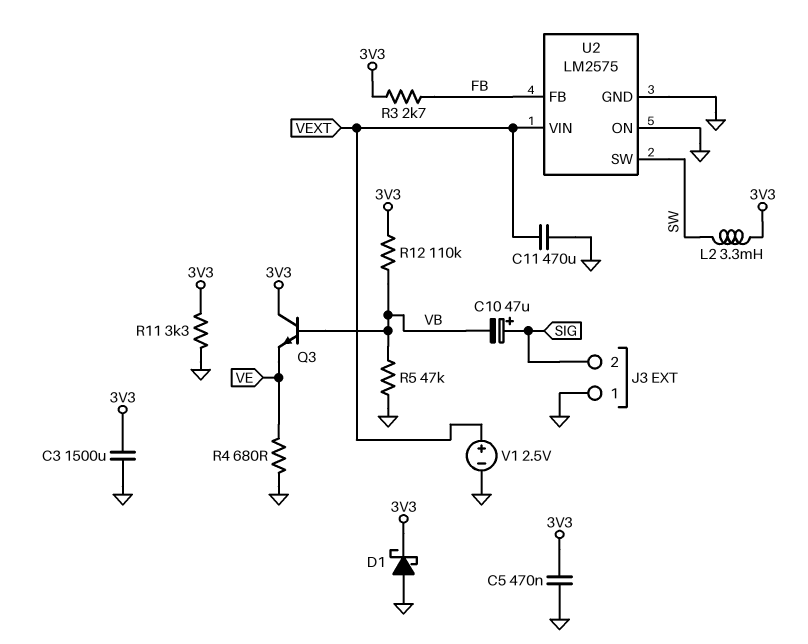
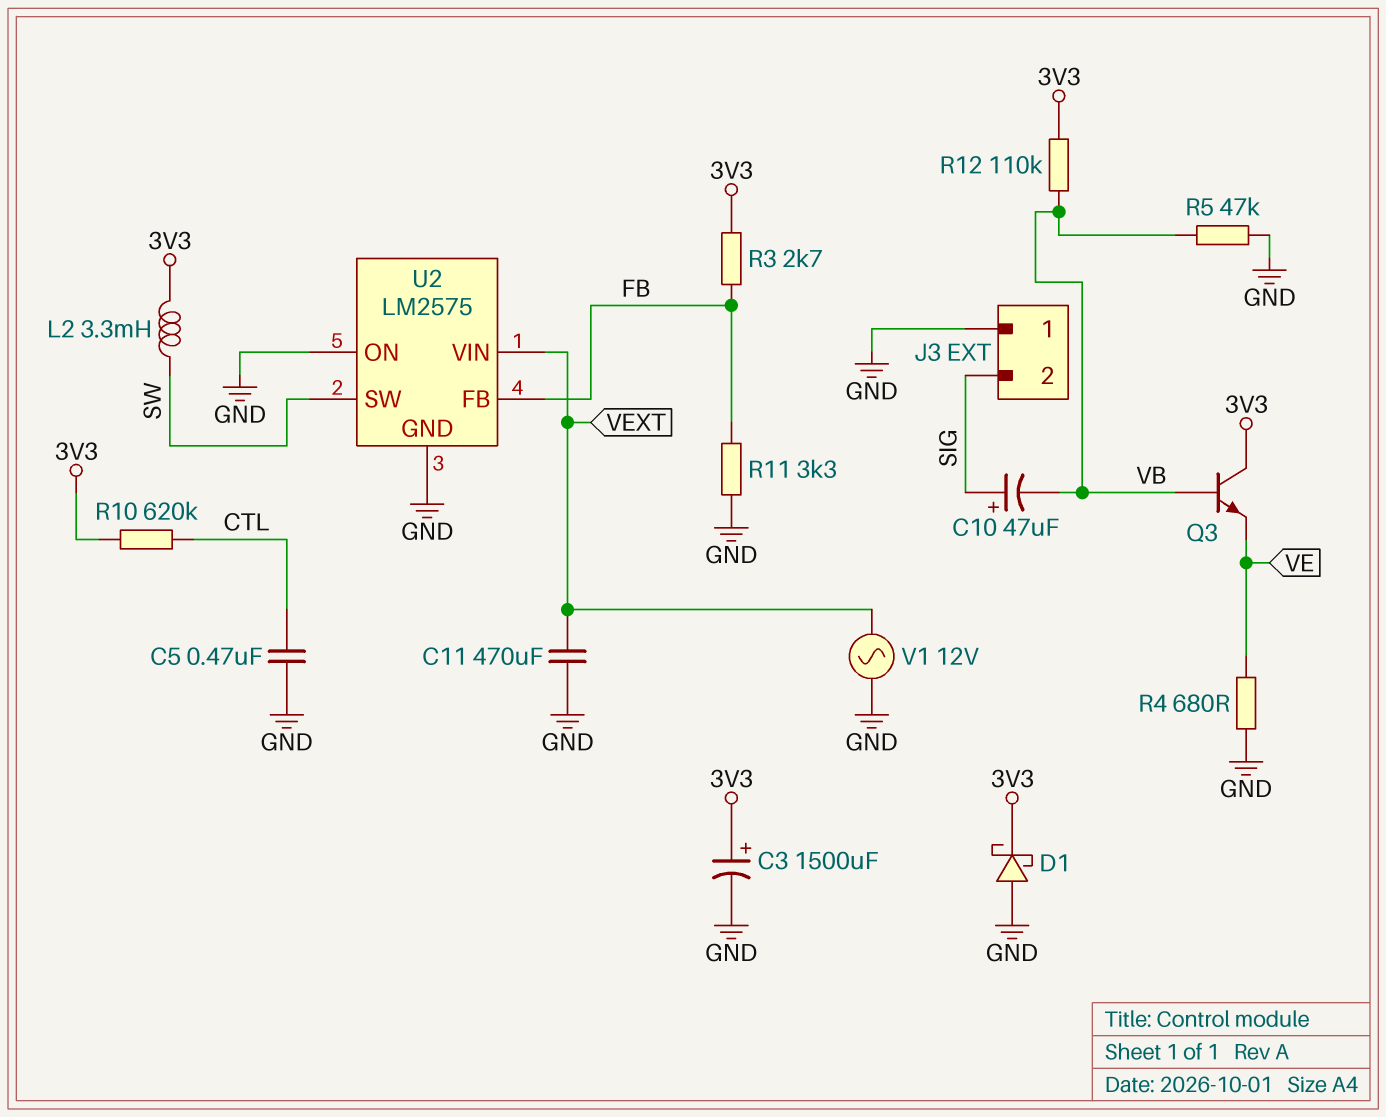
C3: 1500uF (3V3, GND) -> 1500uF (plus 3V3, minus GND)
C5: 470nF (3V3, GND) -> 470nF (CTL, GND)
R10: none -> 620k (3V3, CTL)
R11: 3.3k (3V3, GND) -> 3.3k (FB, GND)
V1: 2.5V (plus VEXT, minus GND) -> AC 12V (GND, VEXT)

